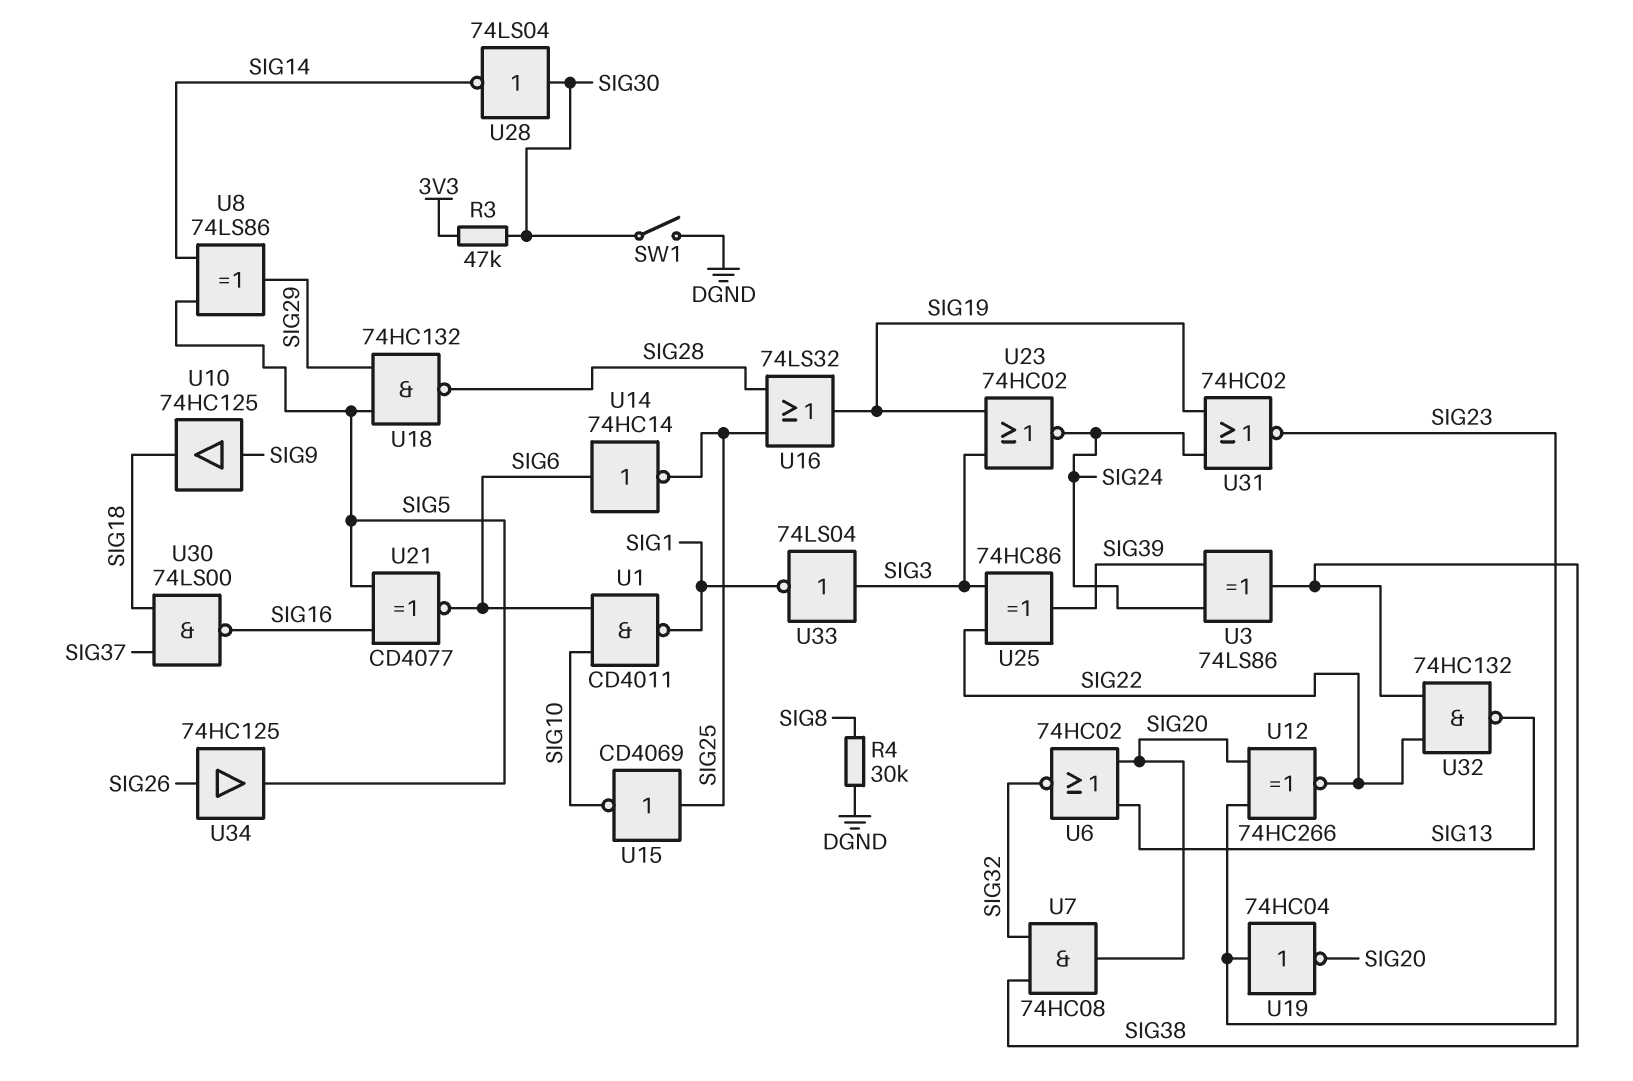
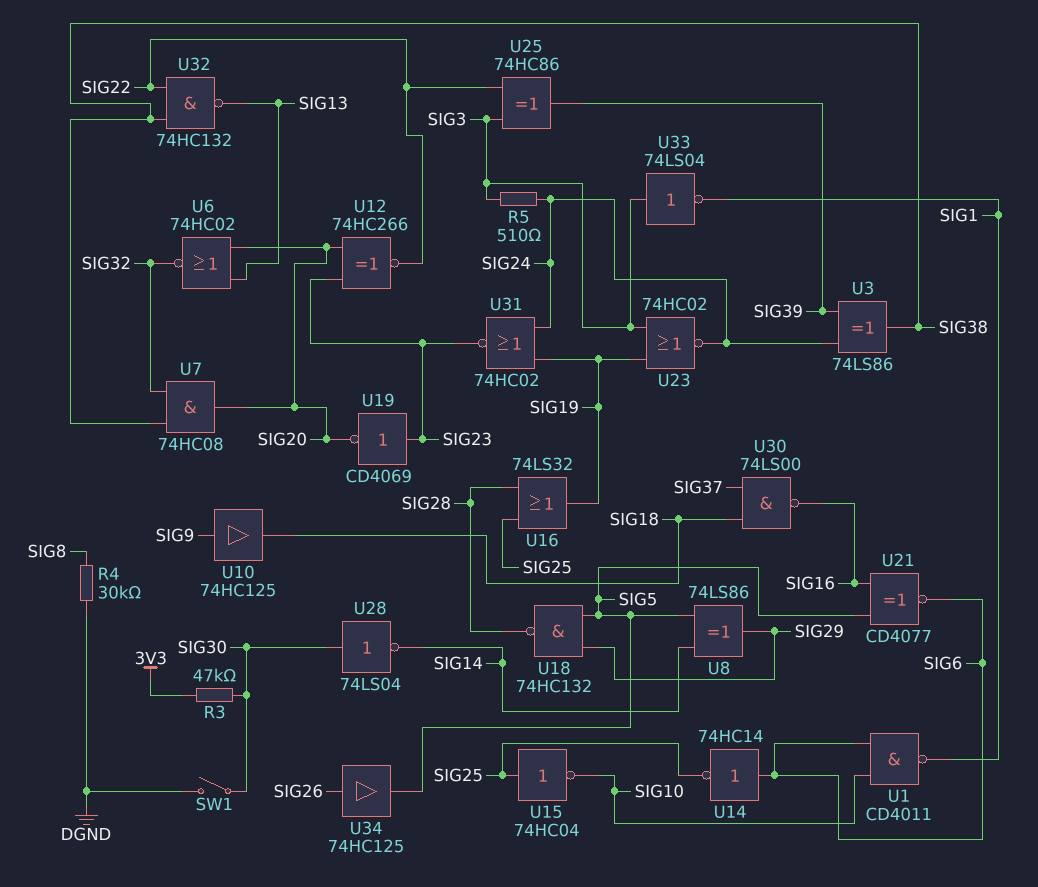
R5: none -> 510 (SIG3, SIG24)
U15: NOT CD4069 (in SIG25, out SIG10) -> NOT 74HC04 (in SIG25, out SIG10)
U19: NOT 74HC04 (in SIG23, out SIG20) -> NOT CD4069 (in SIG23, out SIG20)

